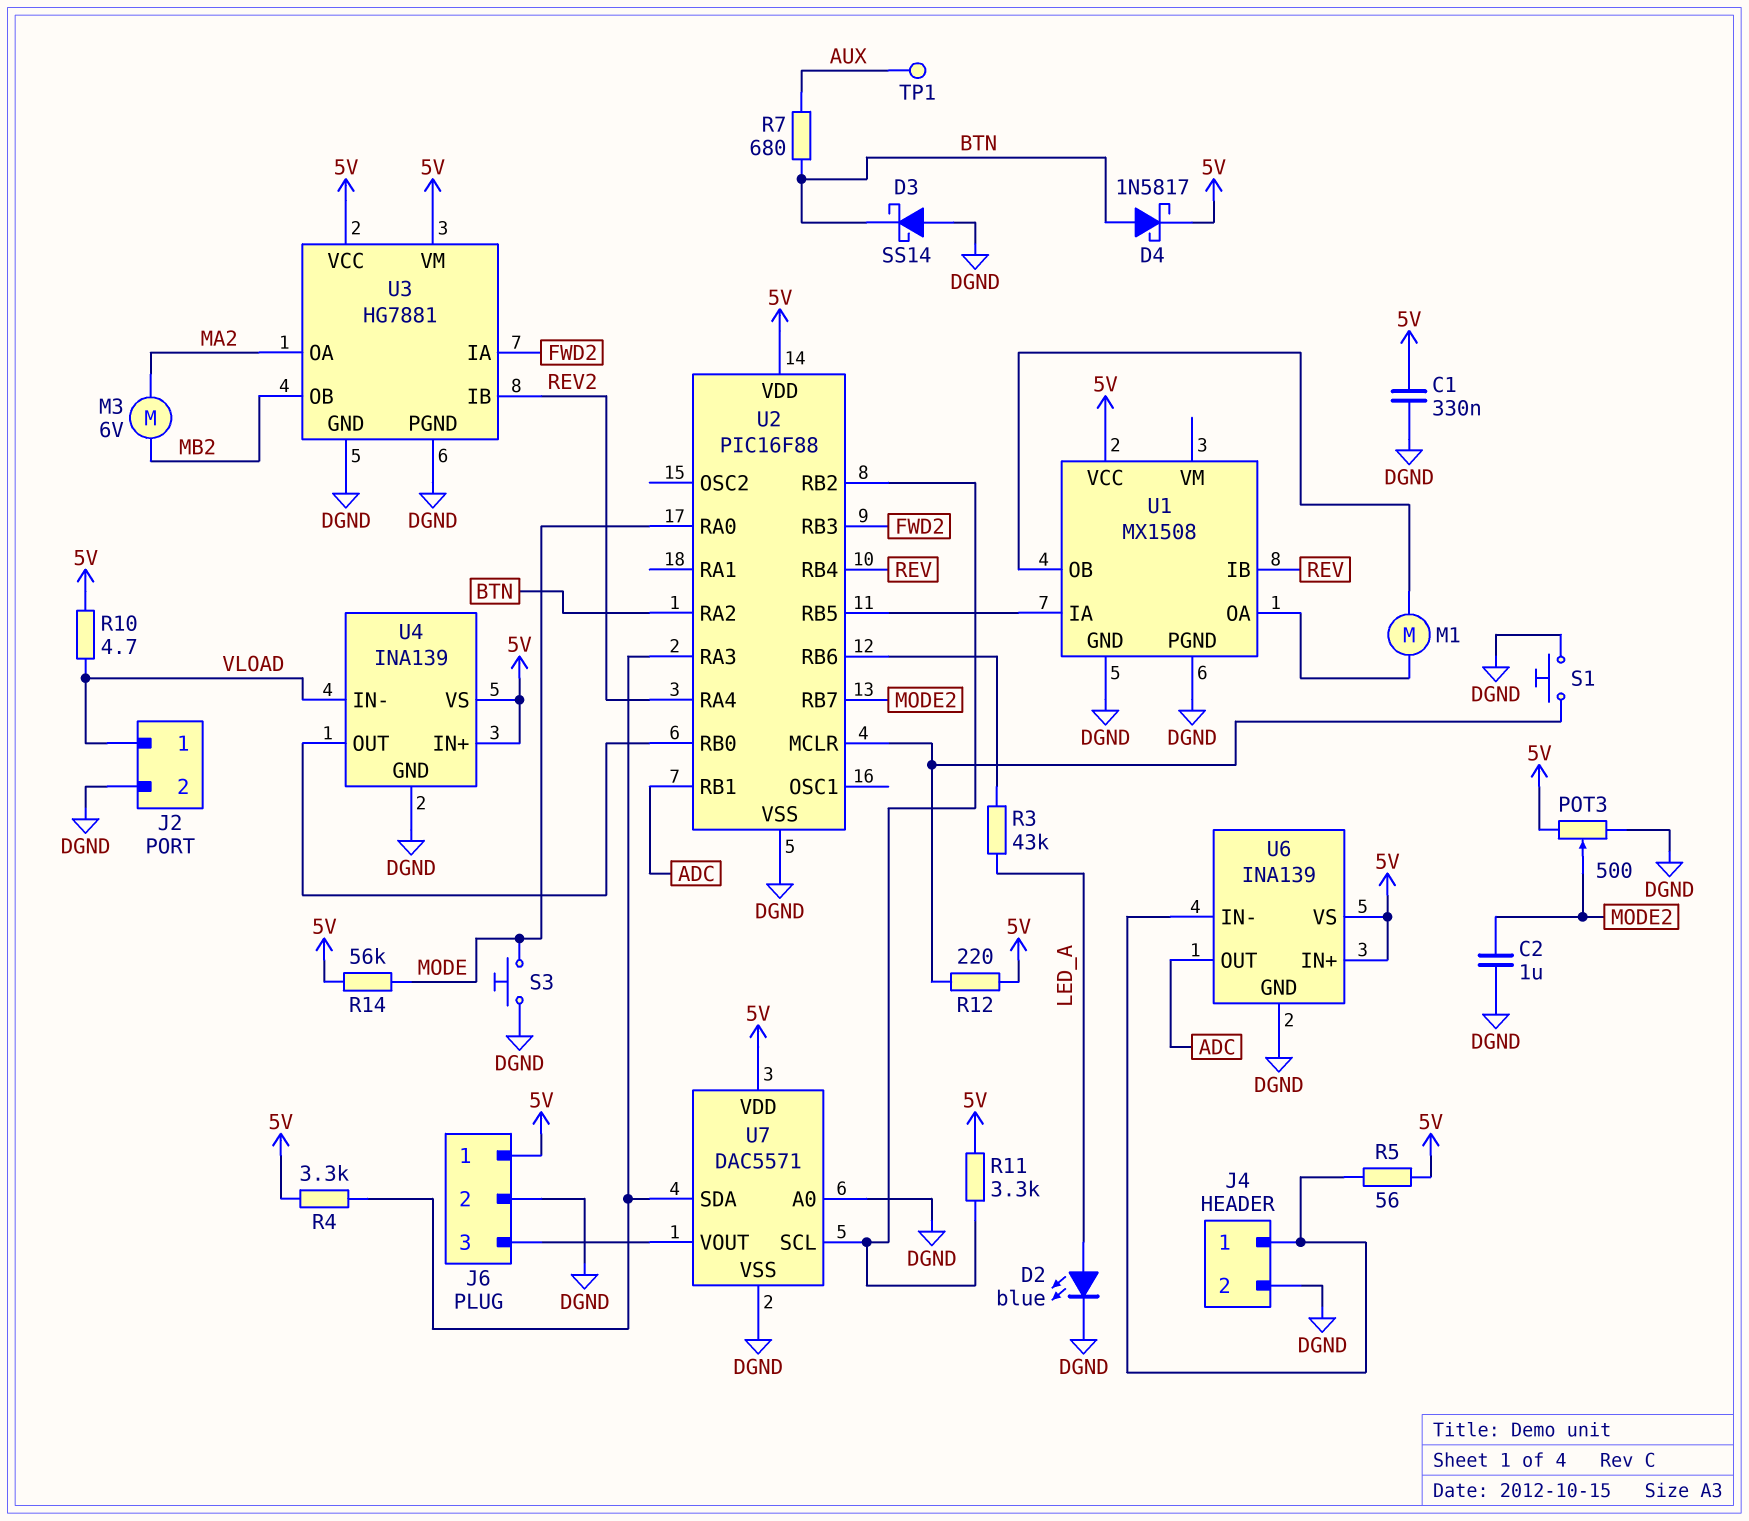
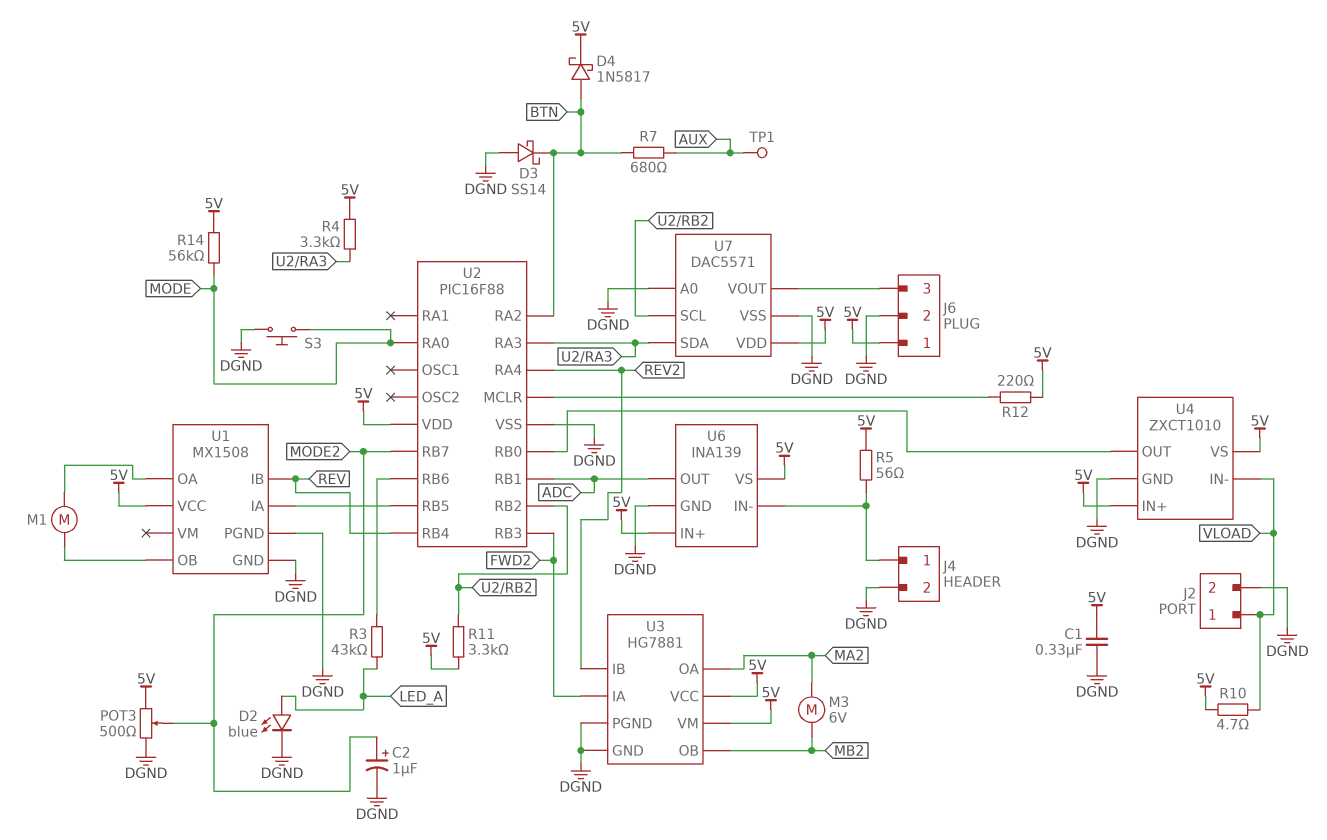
C2: 1uF (DGND, MODE2) -> 1uF (plus MODE2, minus DGND)
S1: button (DGND, U2/MCLR) -> none
U4: INA139 -> ZXCT1010

